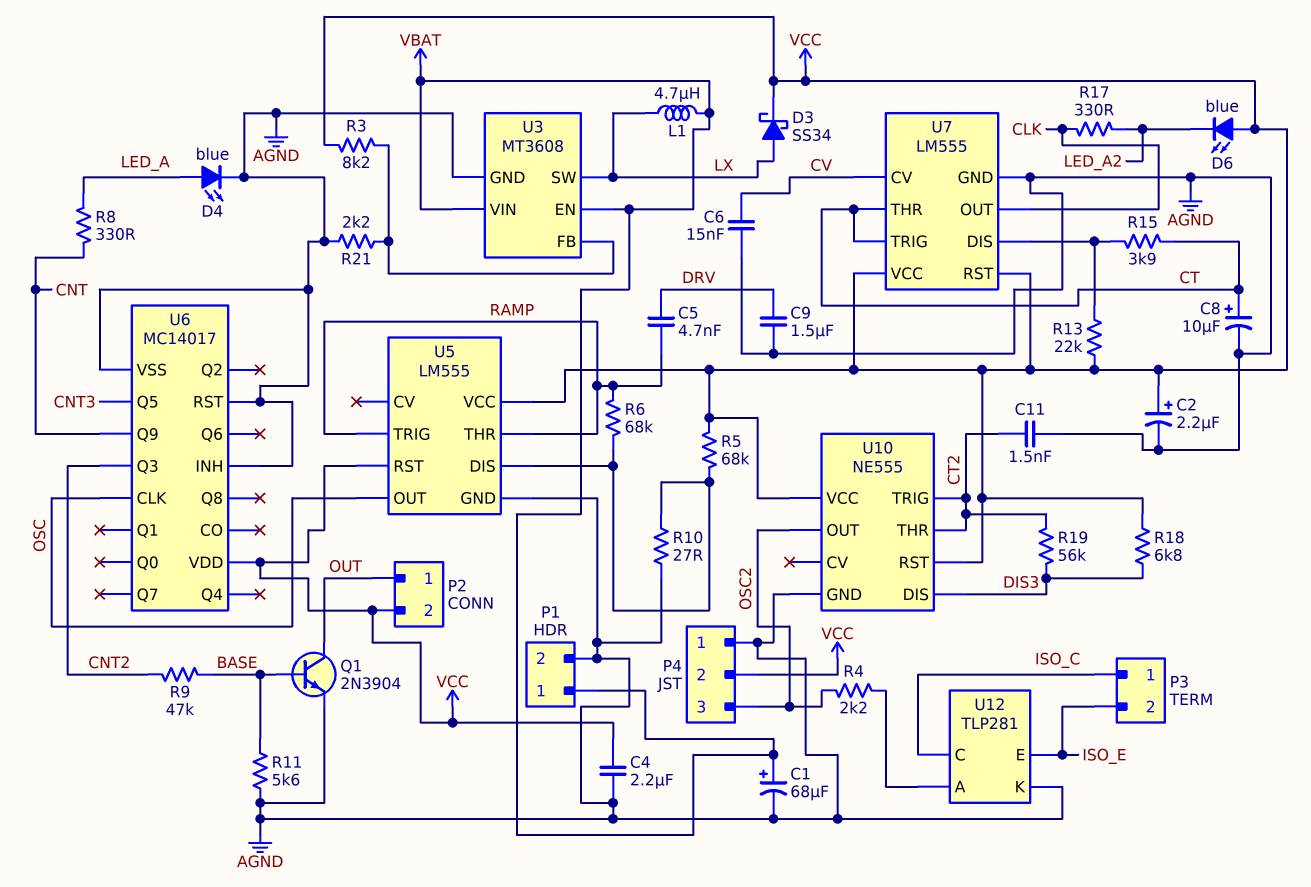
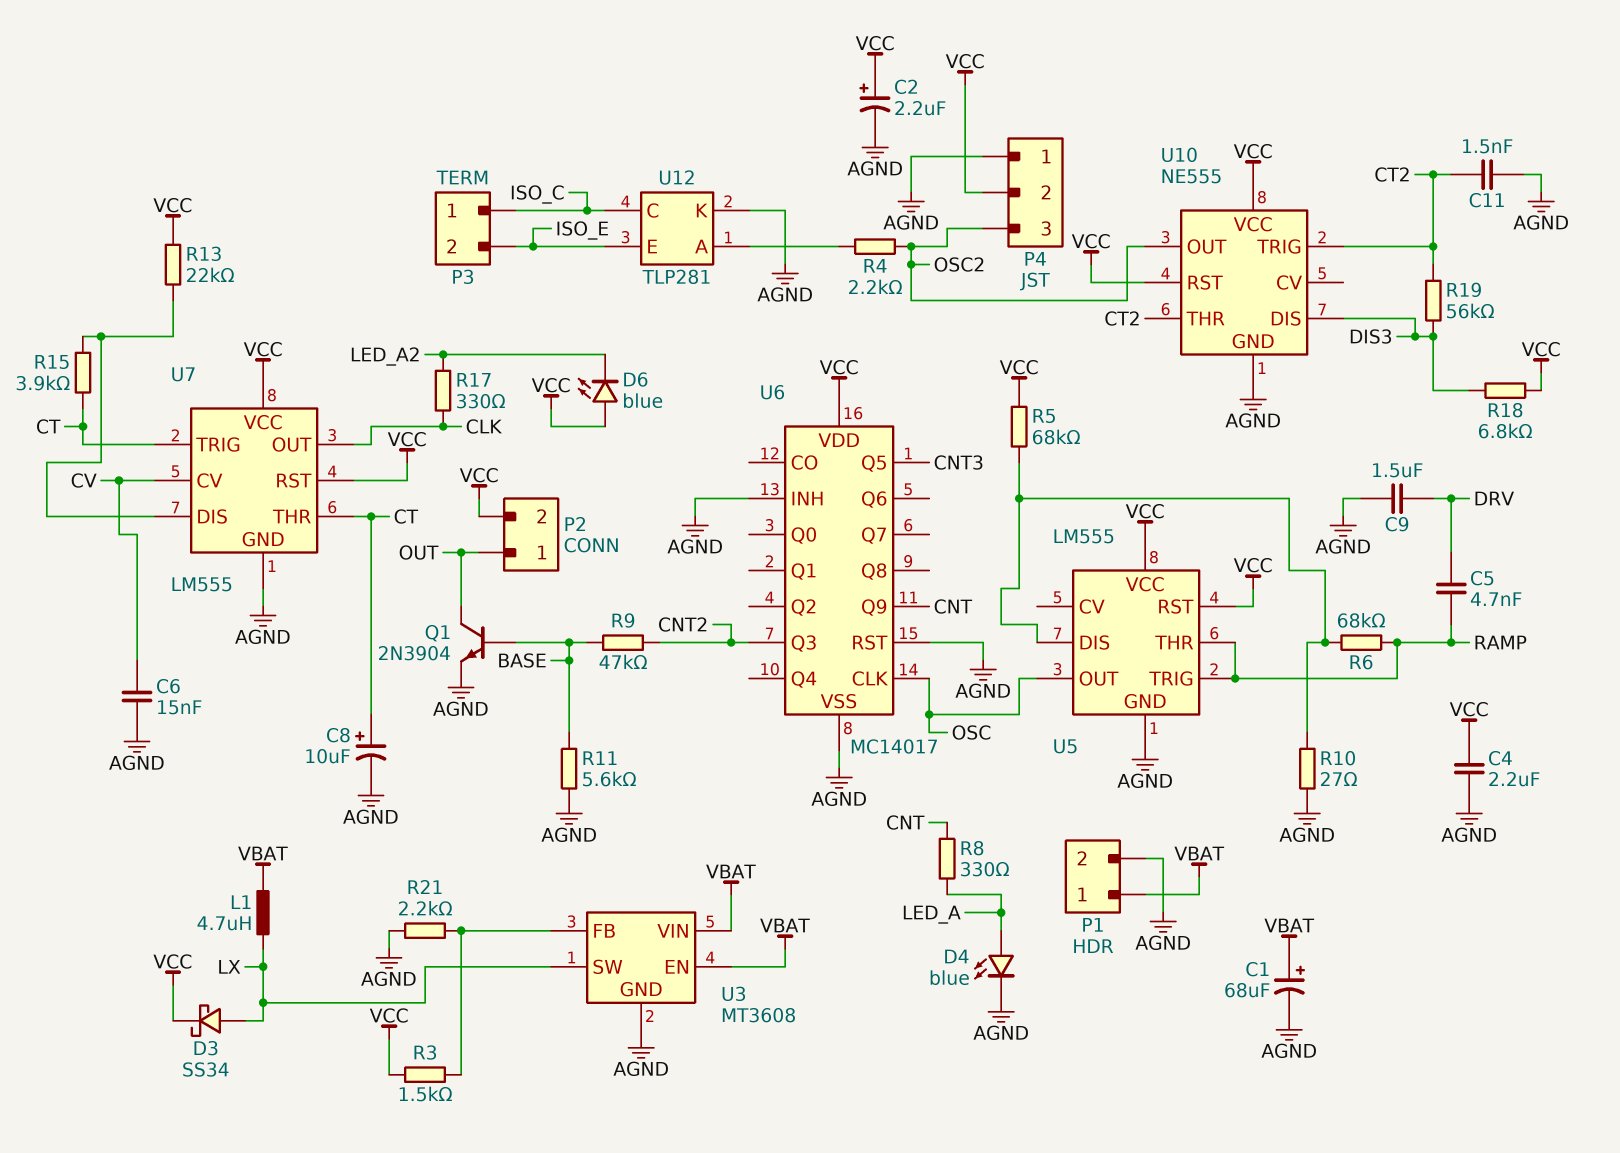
R3: 8.2k (U3/FB, VCC) -> 1.5k (U3/FB, VCC)

